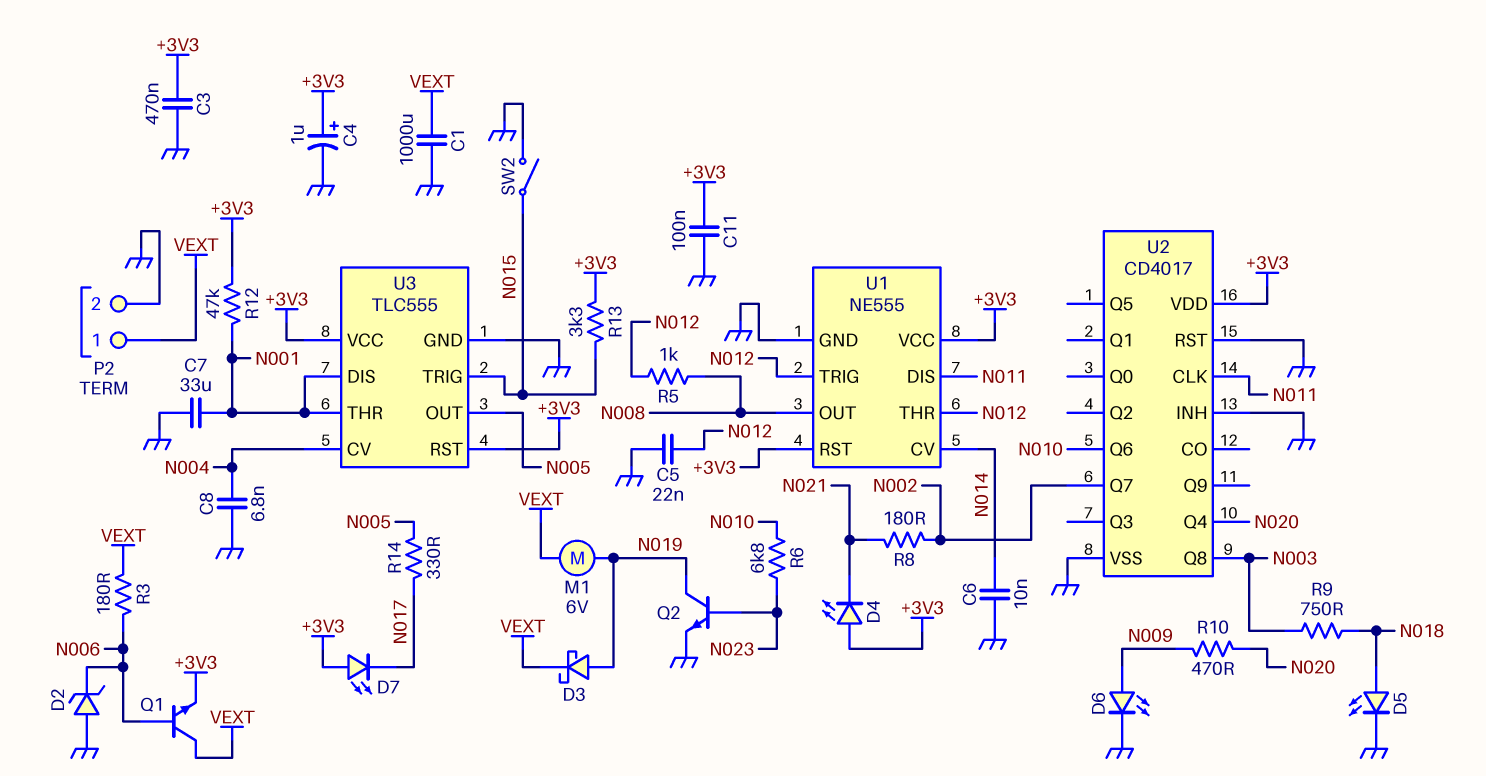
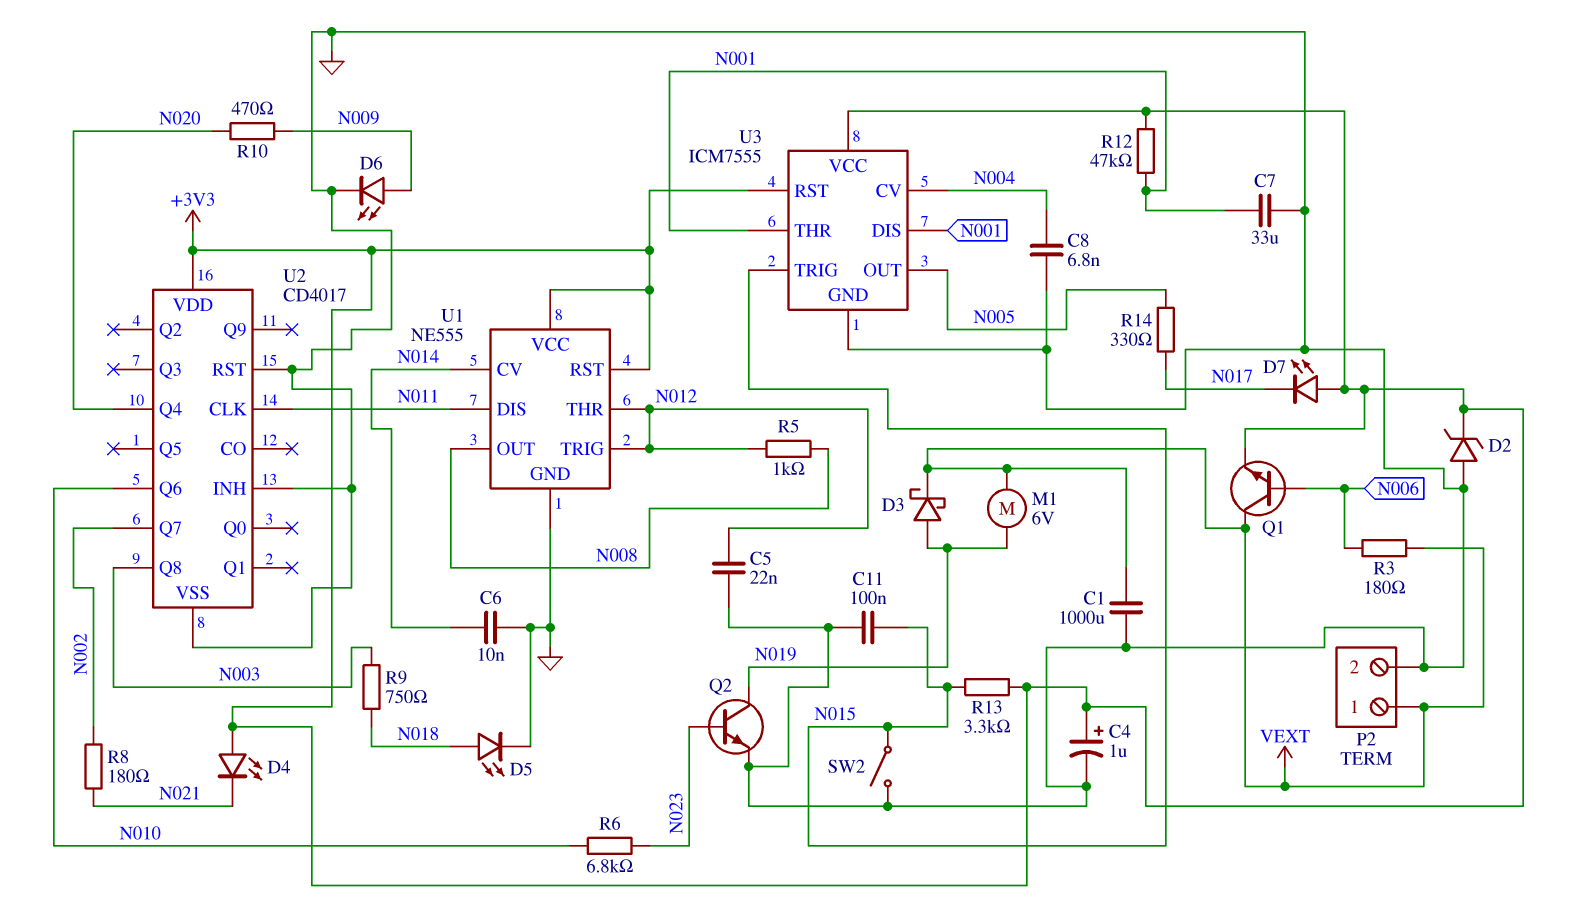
C3: 470nF (+3V3, GND) -> none
C11: 100nF (+3V3, GND) -> 100nF (GND, N015)
D2: zener (A GND, K N006) -> zener (A GND, K +3V3)
U3: TLC555 -> ICM7555

